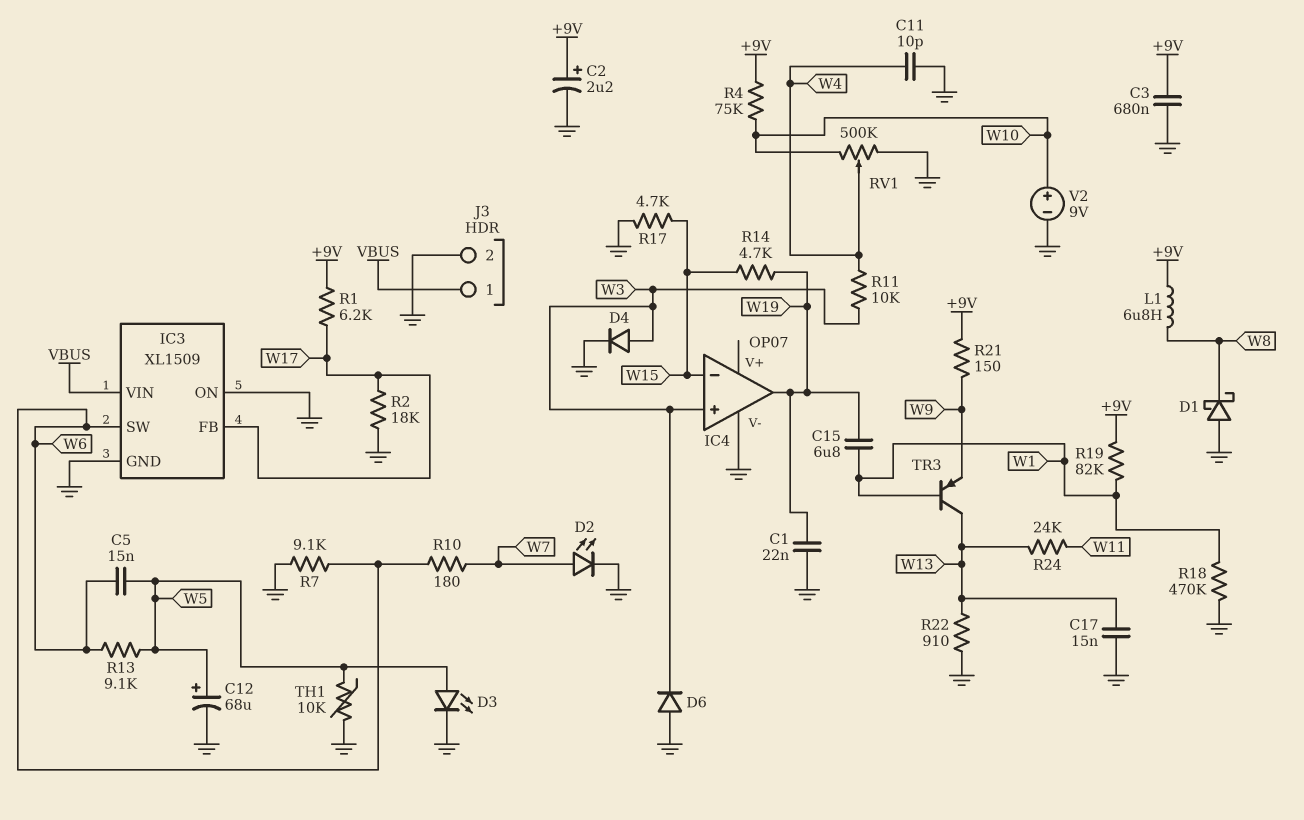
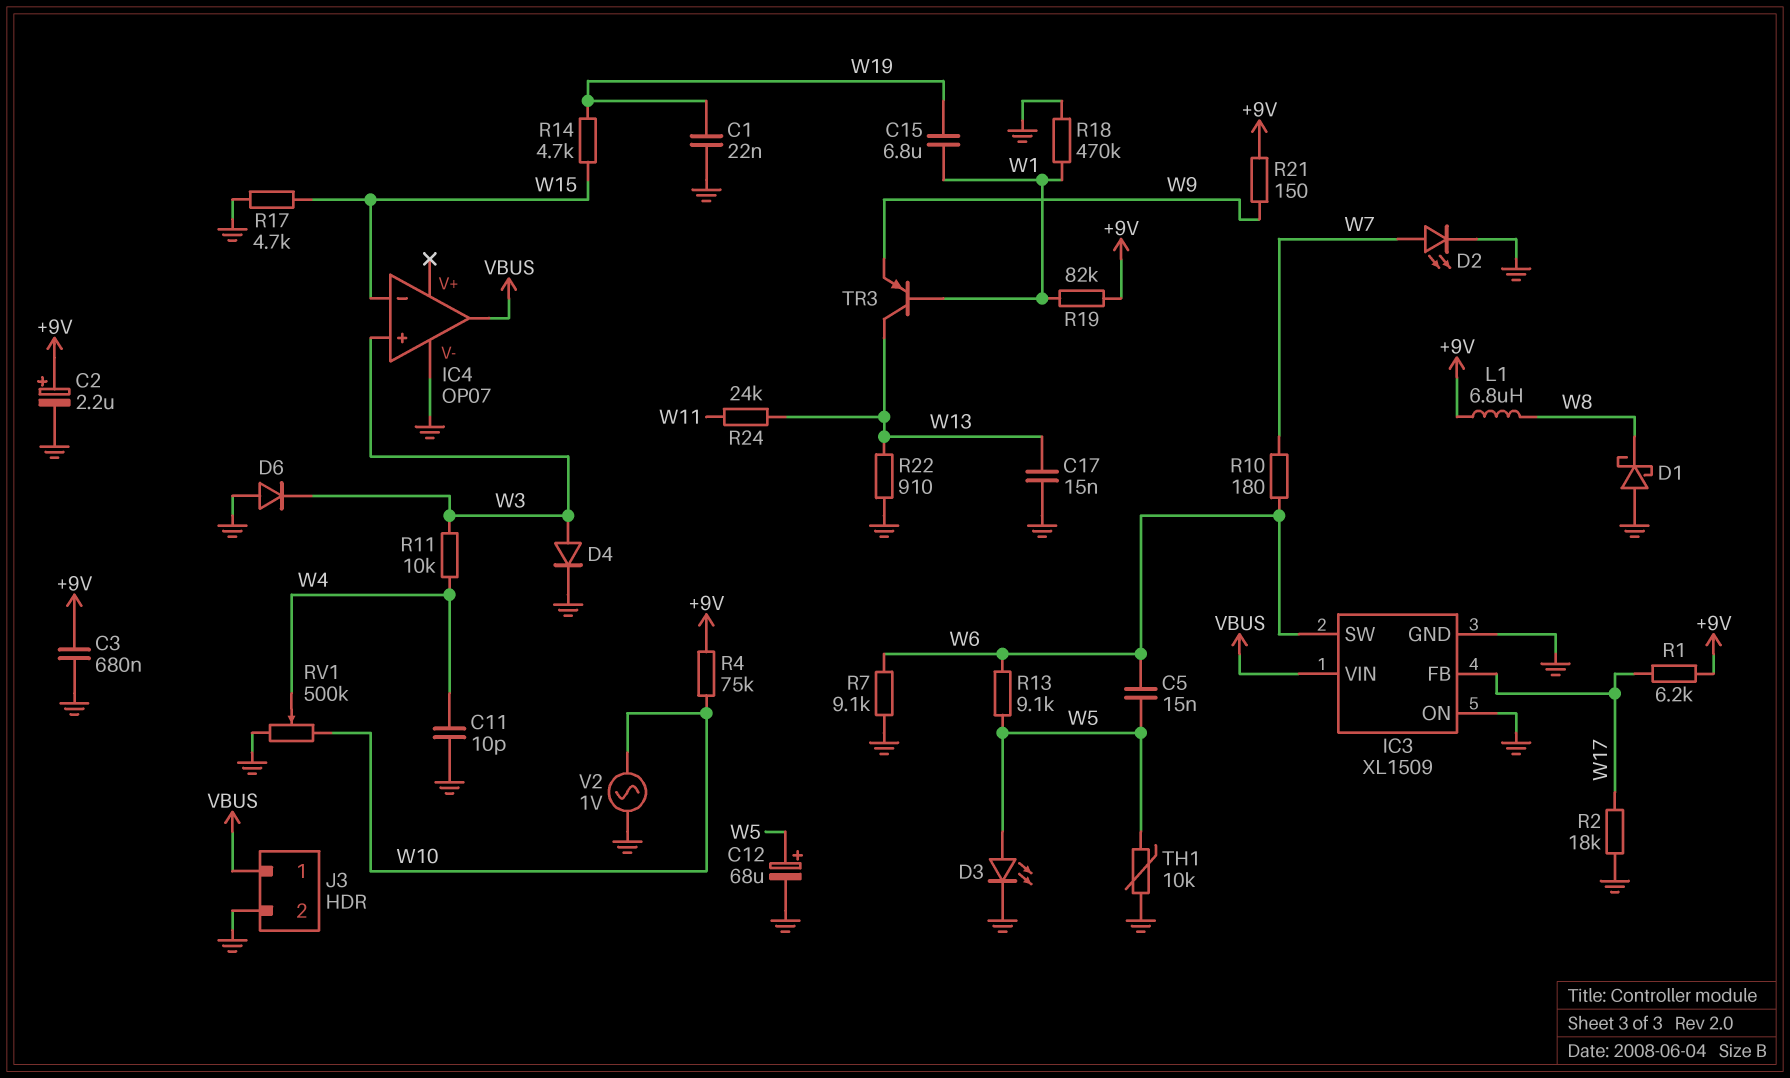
IC4 pin out: W19 -> VBUS
V2: 9V (plus W10, minus GND) -> AC 1V (GND, W10)

